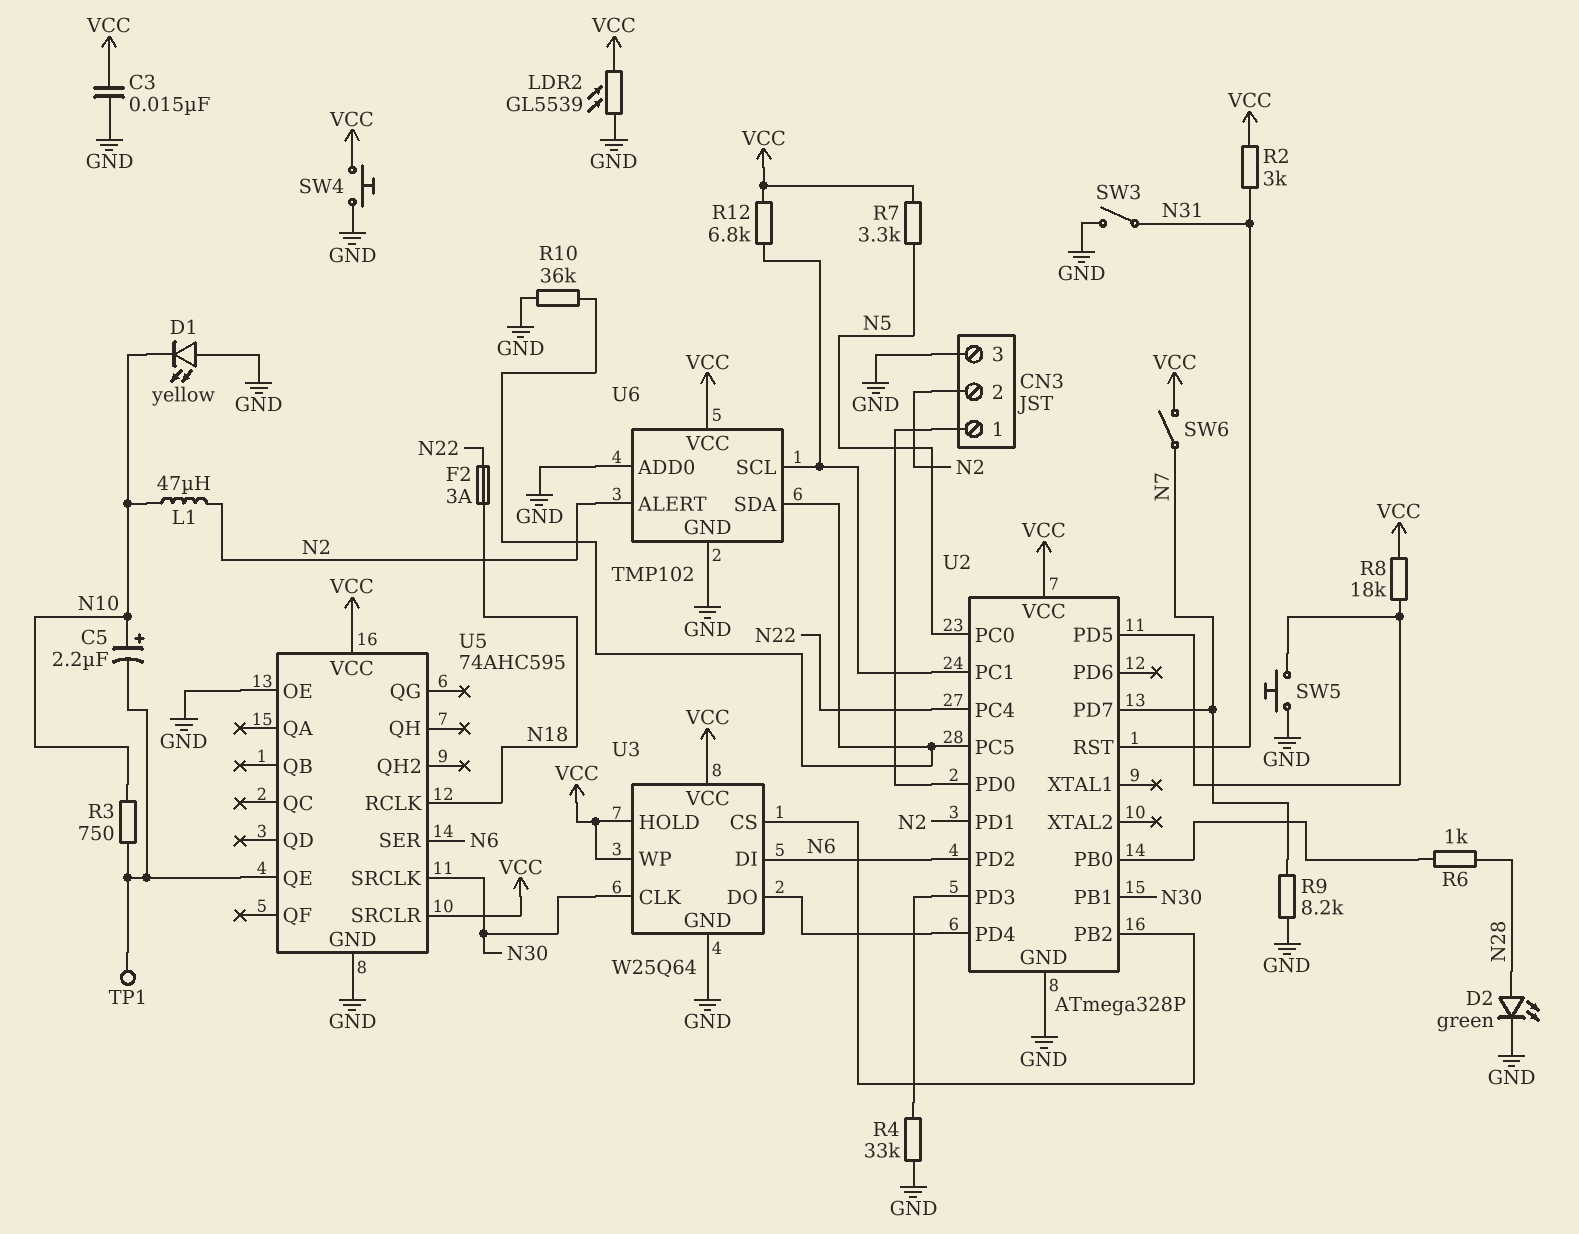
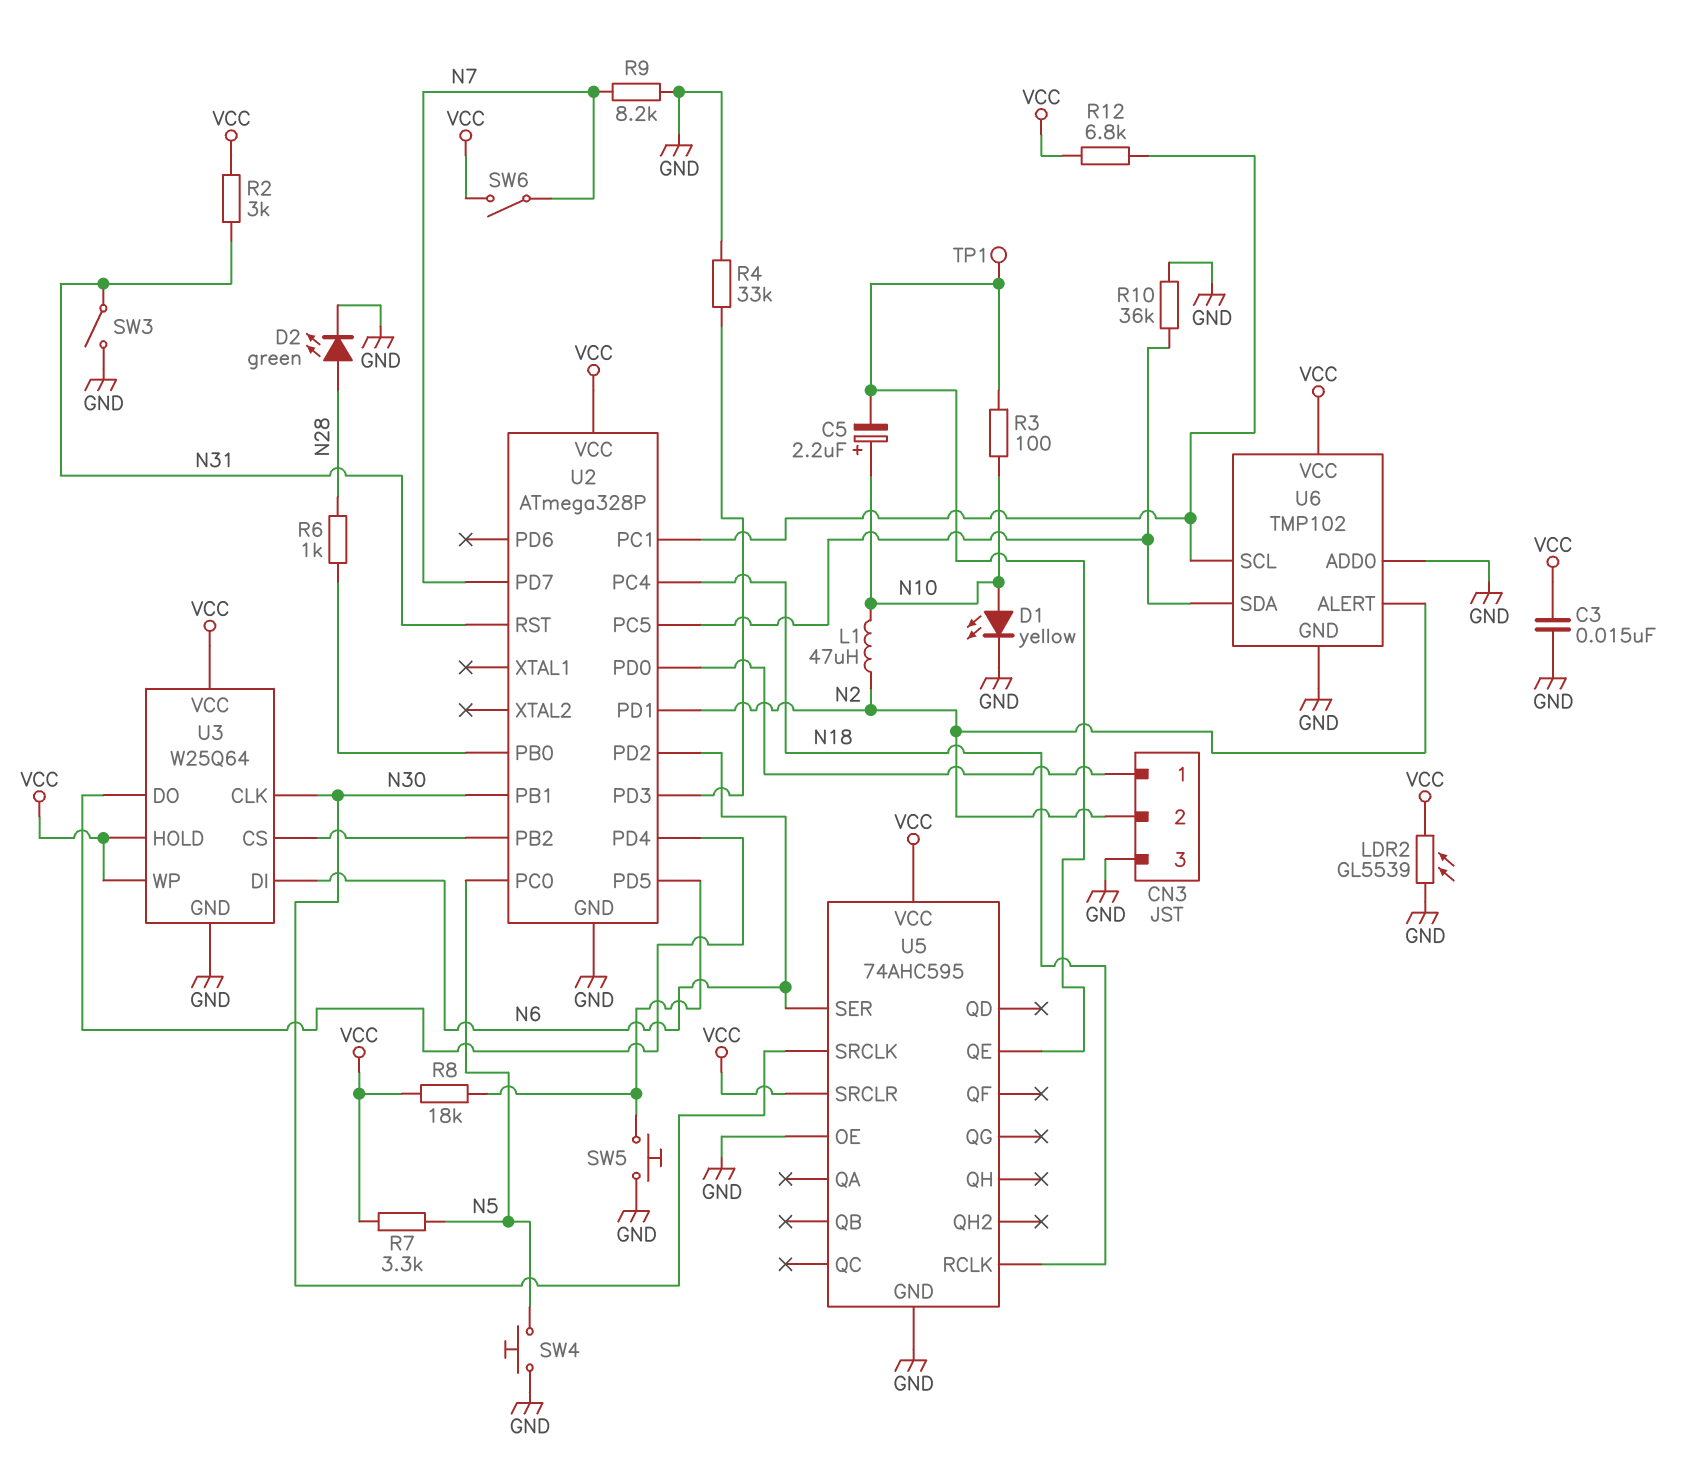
D1: LED yellow (A GND, K N10) -> LED yellow (A N10, K GND)
F2: 3A (N18, N22) -> none
R3: 750 (N10, U5/QE) -> 100 (N10, U5/QE)
SW4: button (GND, VCC) -> button (GND, N5)
U2 pin PC4: N22 -> N18

